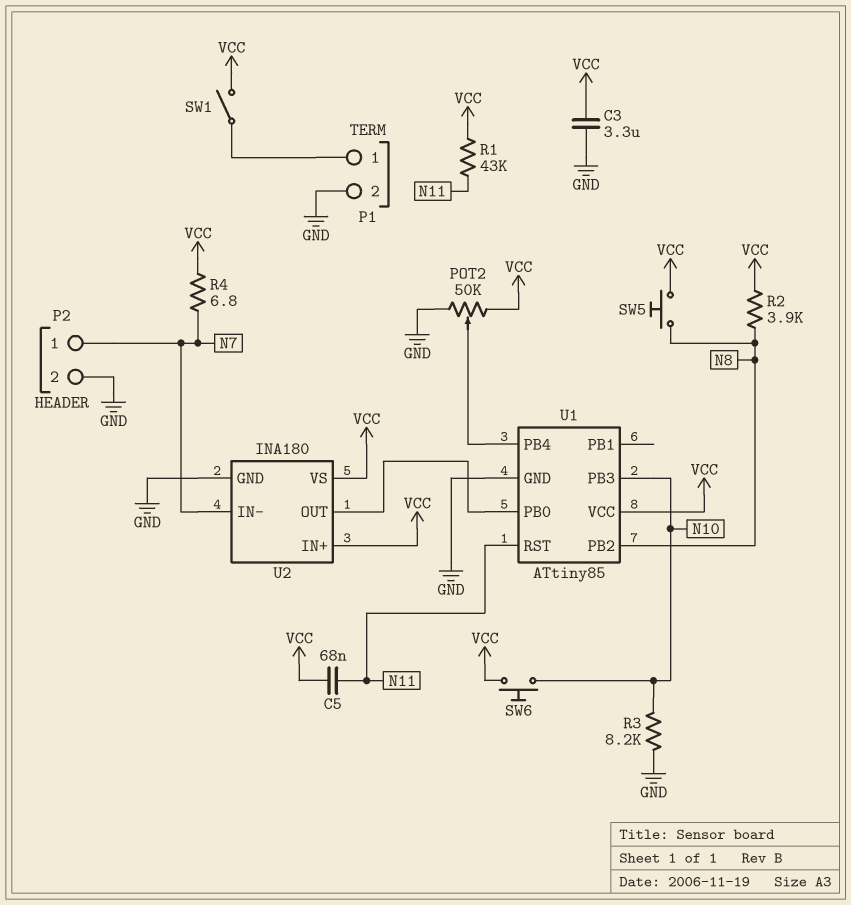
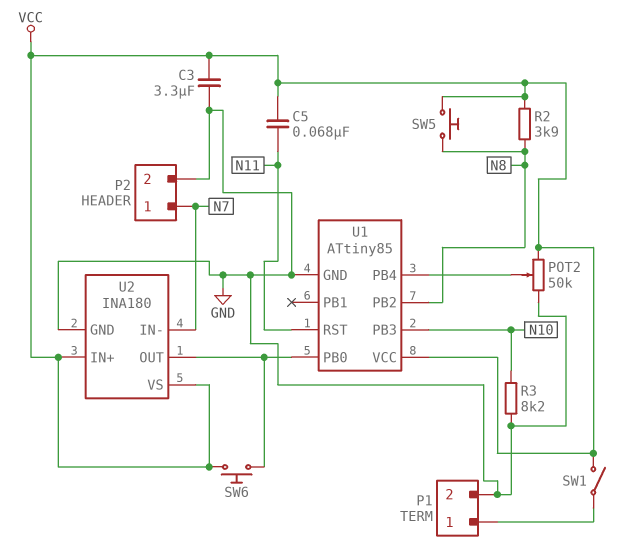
R1: 43k (N11, VCC) -> none
R4: 6.8 (N7, VCC) -> none
SW6: button (N10, VCC) -> button (U1/PB0, VCC)

